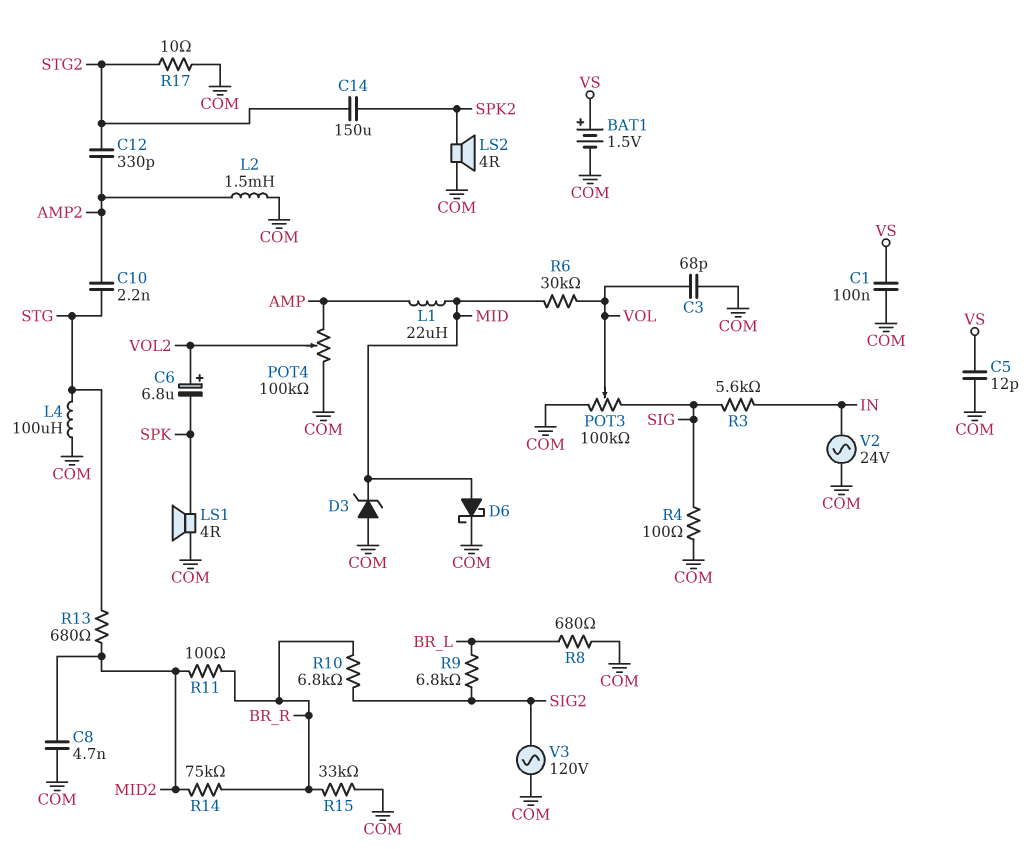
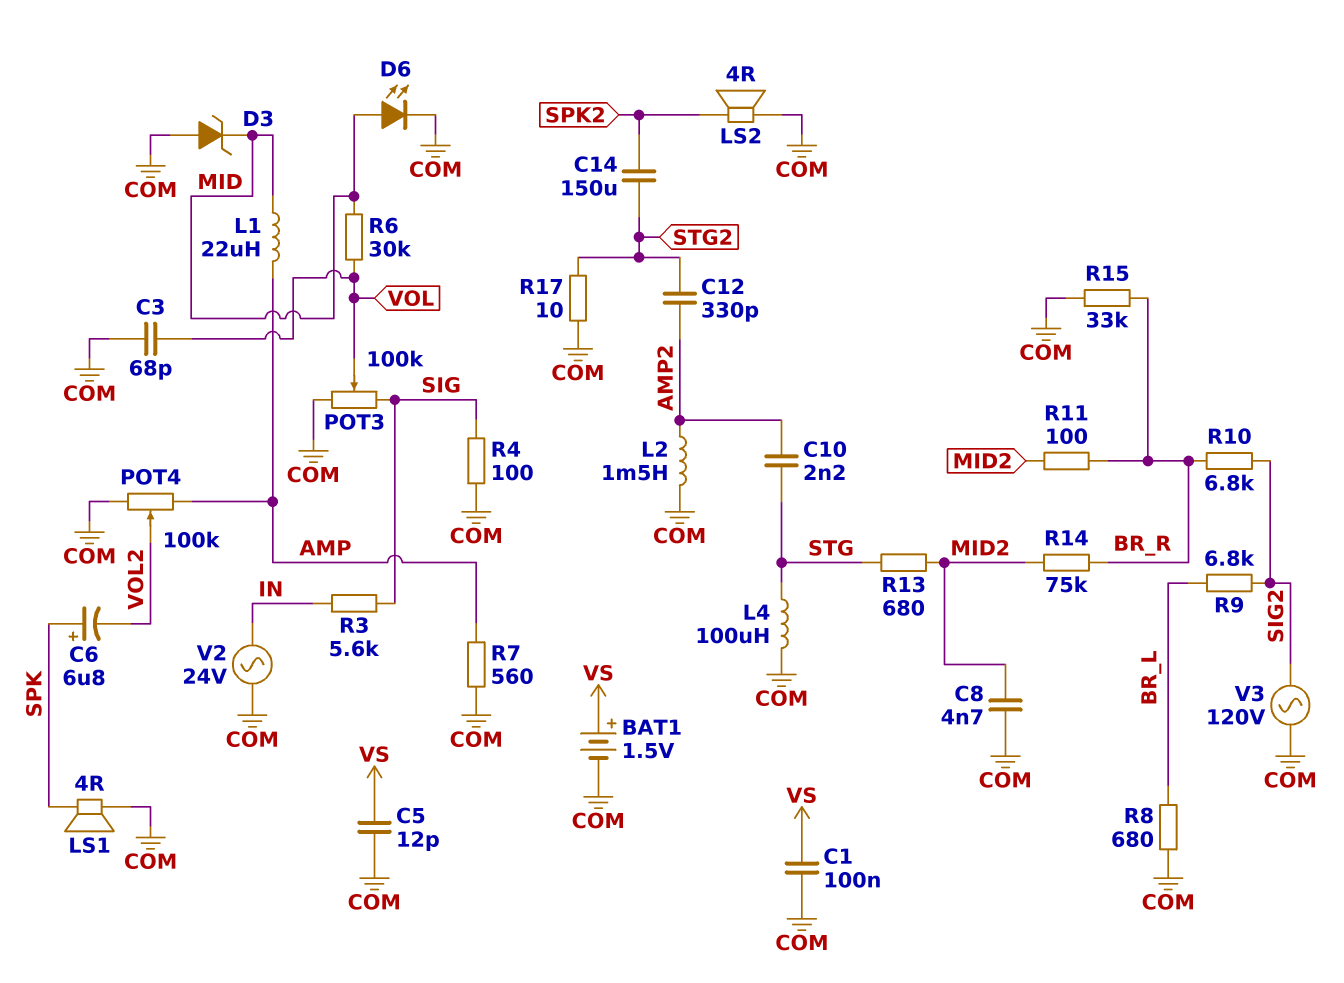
C6: 6.8uF (plus VOL2, minus SPK) -> 6.8uF (plus SPK, minus VOL2)
D6: schottky (A MID, K COM) -> LED (A MID, K COM)
R7: none -> 560 (AMP, COM)

